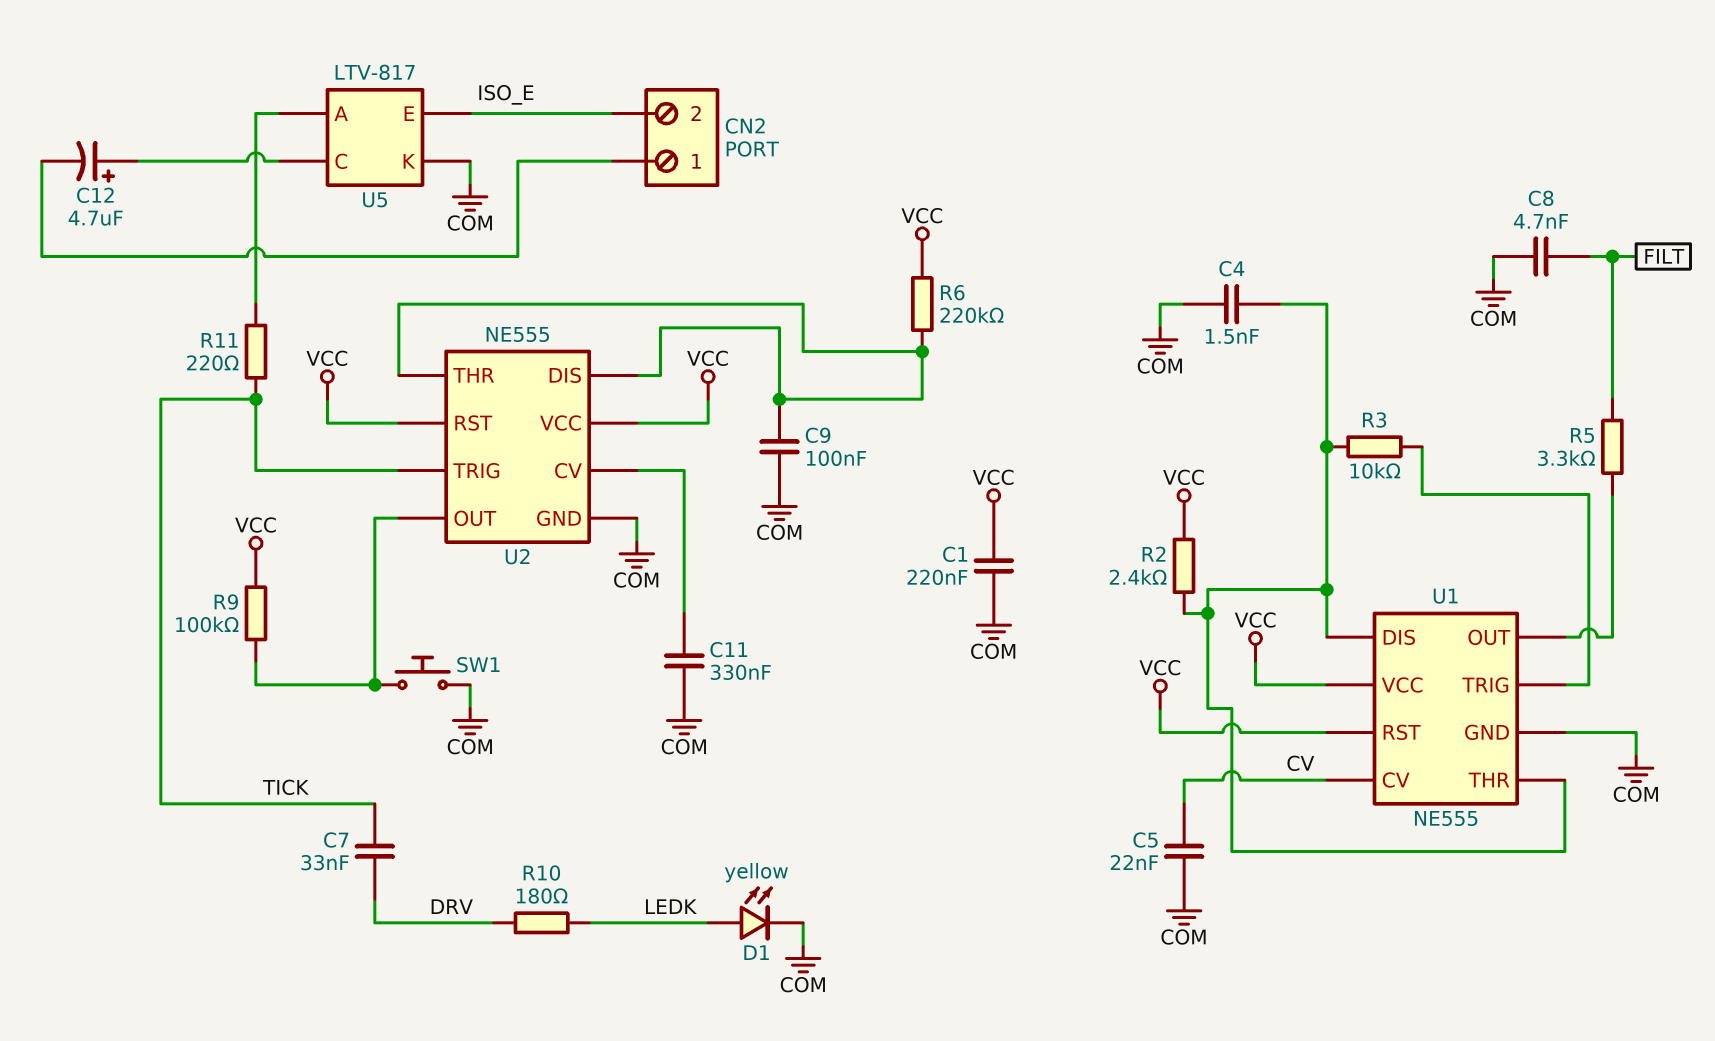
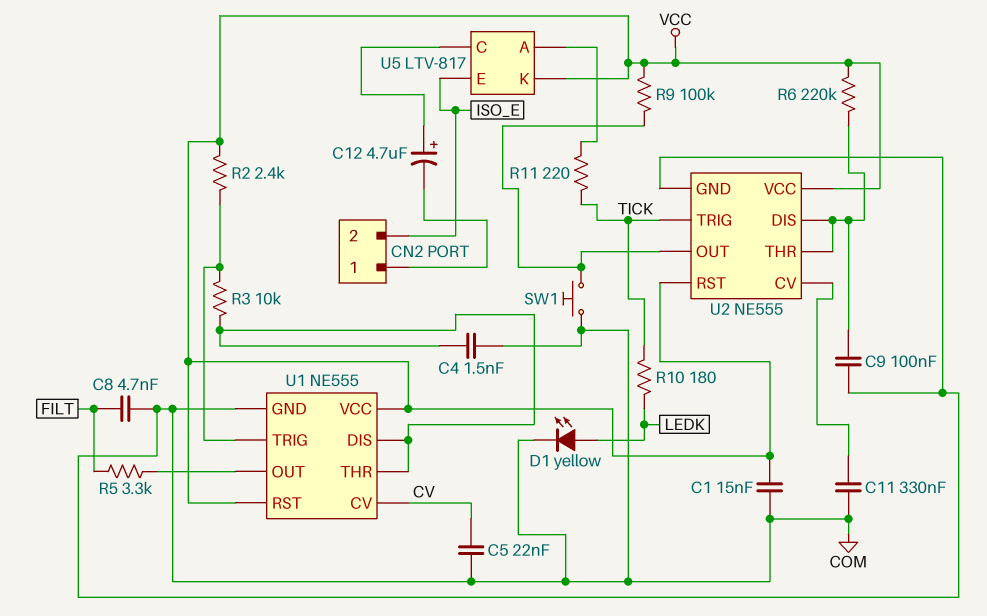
C1: 220nF (COM, VCC) -> 15nF (COM, VCC)
C7: 33nF (DRV, TICK) -> none
R2: 2.4k (U1/DIS, VCC) -> 2.4k (U1/TRIG, VCC)
R10: 180 (DRV, LEDK) -> 180 (LEDK, TICK)
U5 pin K: COM -> VCC

